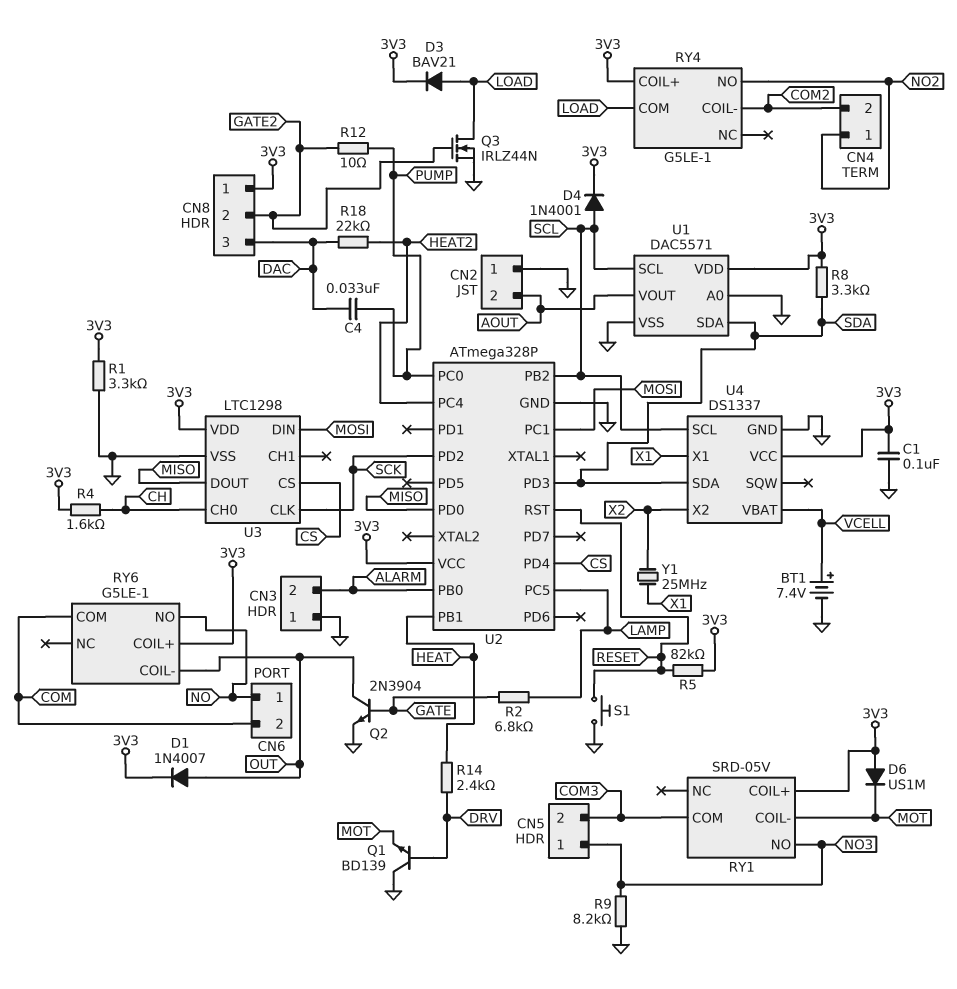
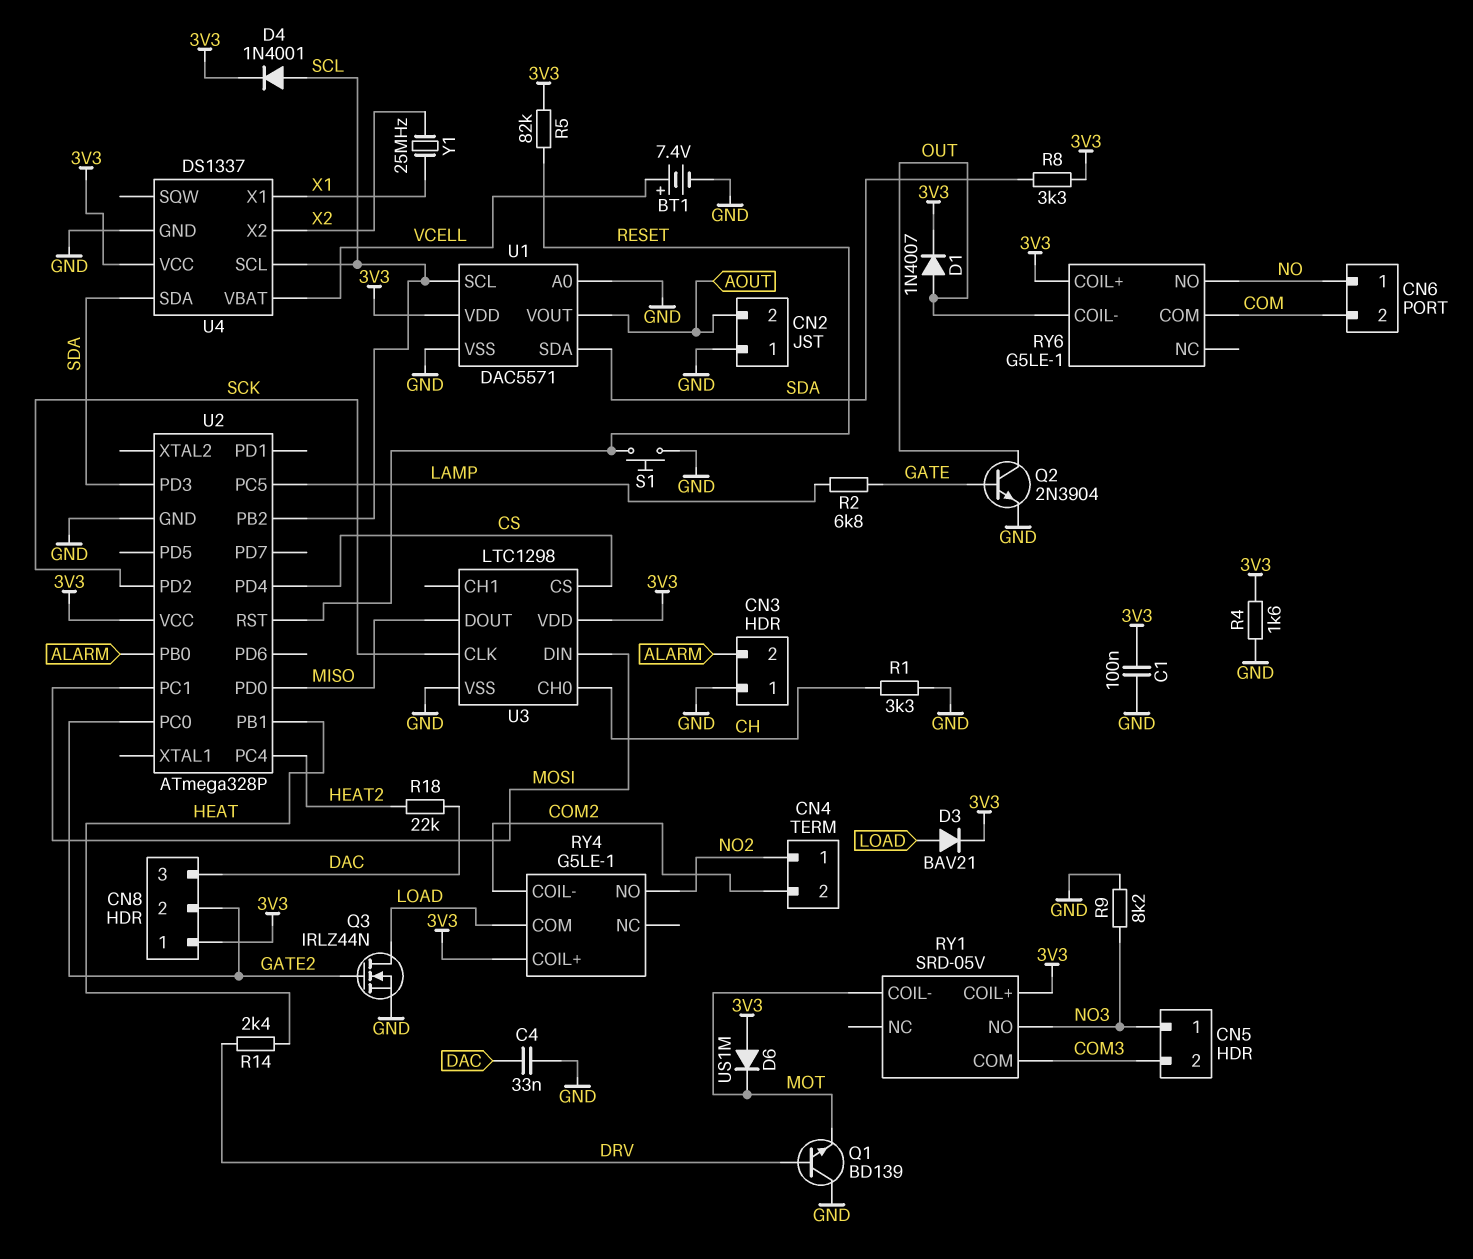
C4: 33nF (DAC, PUMP) -> 33nF (DAC, GND)
R1: 3.3k (3V3, GND) -> 3.3k (CH, GND)
R4: 1.6k (3V3, CH) -> 1.6k (3V3, GND)
R12: 10 (GATE2, PUMP) -> none
U2 pin PC0: PUMP -> GATE2

